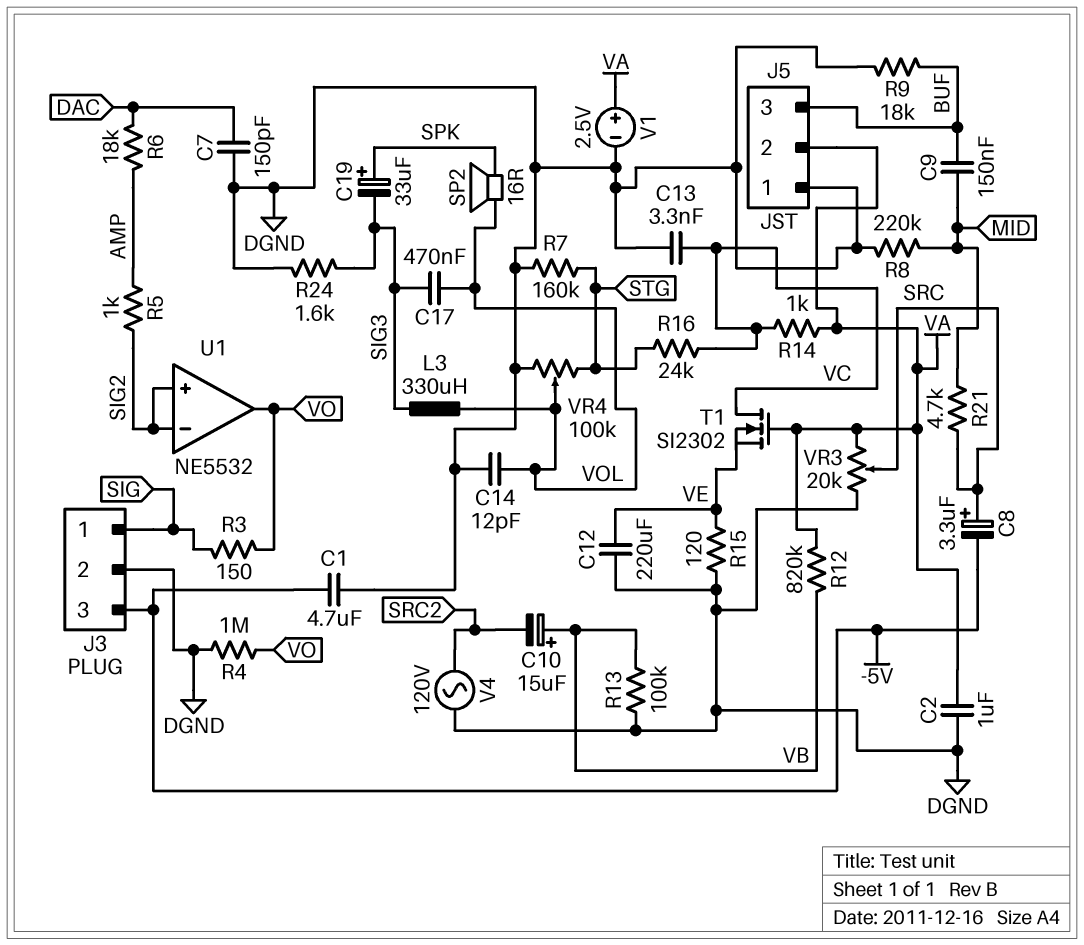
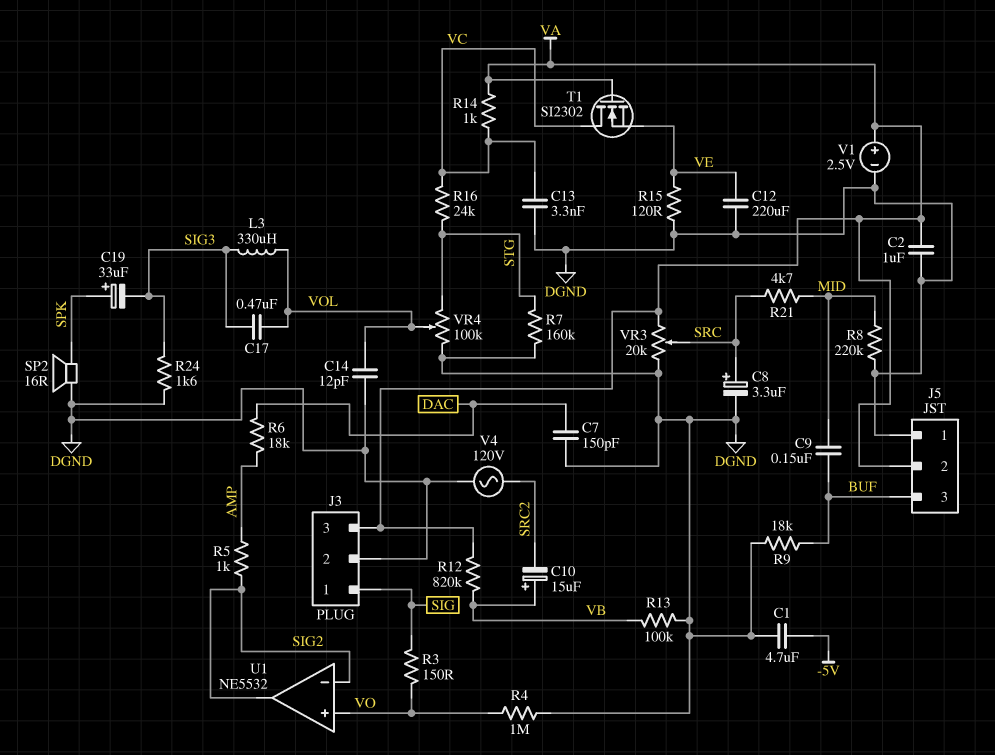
C8: 3.3uF (plus SRC, minus -5V) -> 3.3uF (plus SRC, minus DGND)
J3 pin 3: -5V -> VA
SP2: speaker 16R (SPK, VOL) -> speaker 16R (DGND, SPK)
U1 pin in+: SIG2 -> VO
U1 pin out: VO -> SIG2

